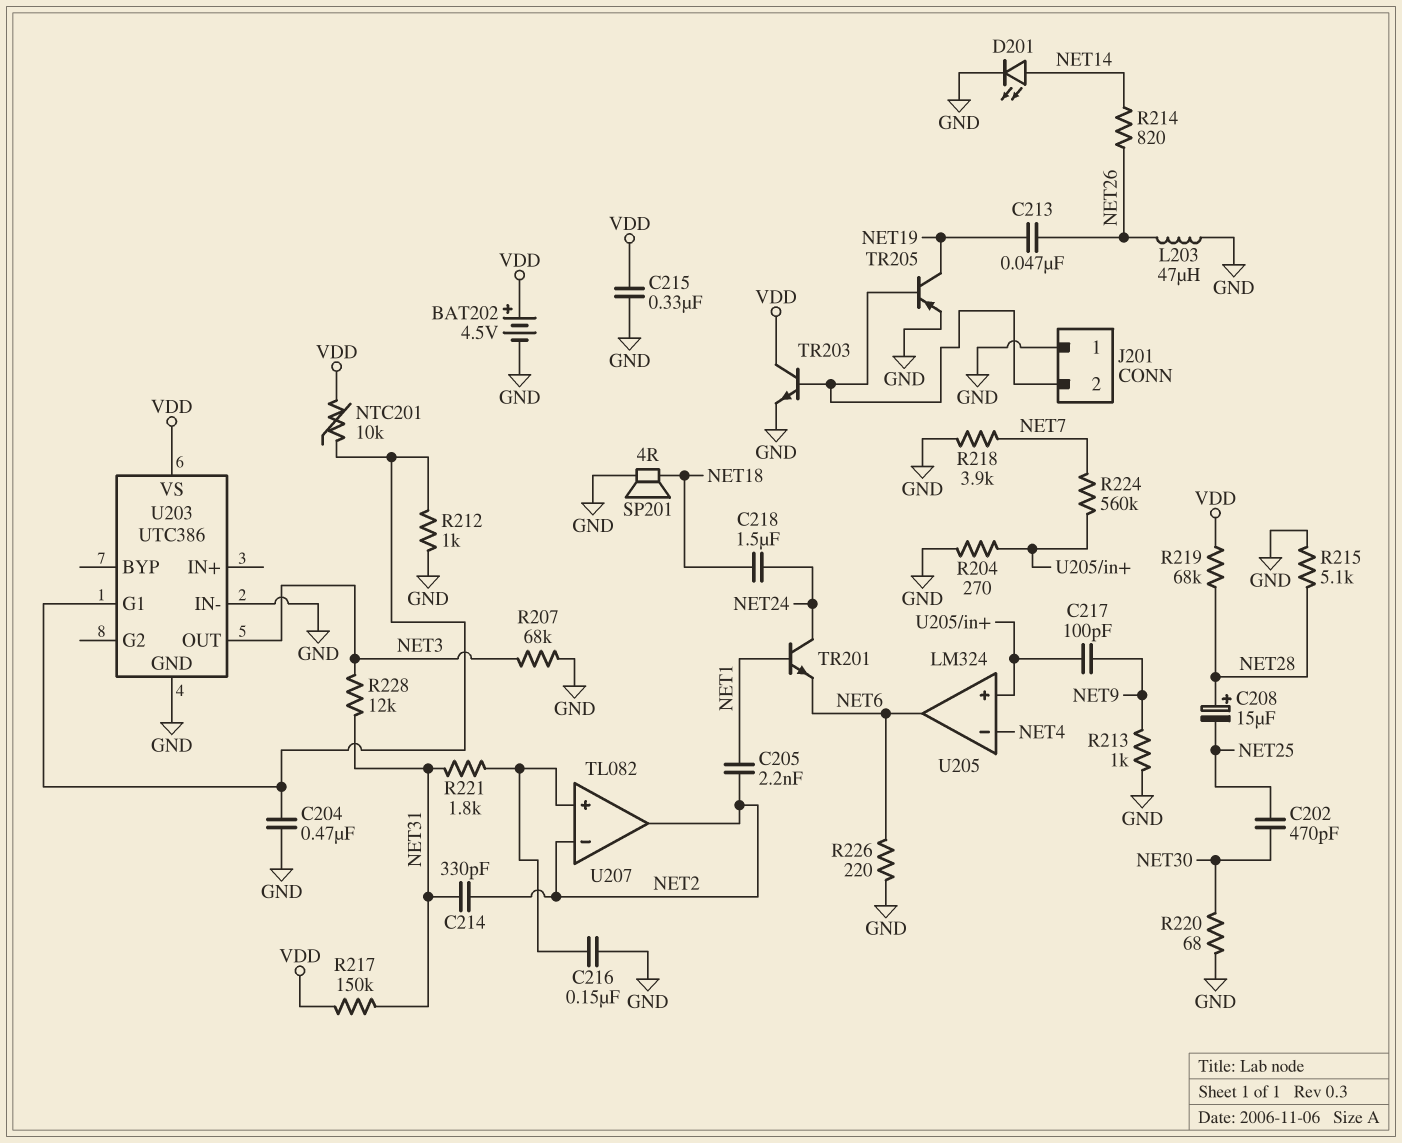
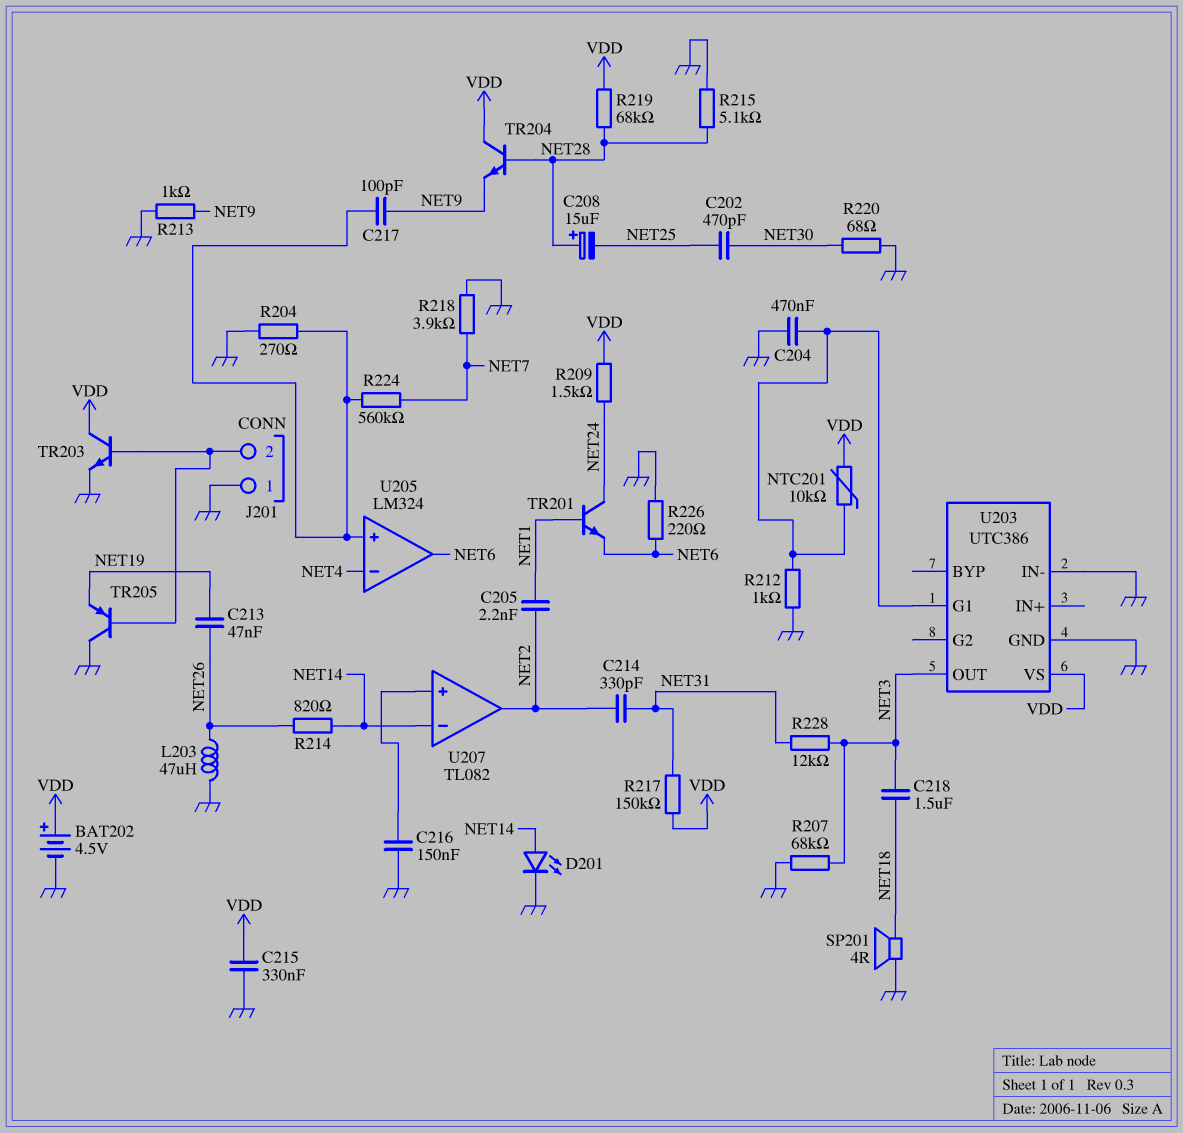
C218: 1.5uF (NET18, NET24) -> 1.5uF (NET3, NET18)
R209: none -> 1.5k (NET24, VDD)
R221: 1.8k (NET31, U207/in+) -> none
TR204: none -> NPN (B NET28, C VDD, E NET9)
TR205: PNP (B J201/2, C NET19, E GND) -> PNP (B J201/2, C GND, E NET19)
U207 pin in-: NET2 -> NET14

